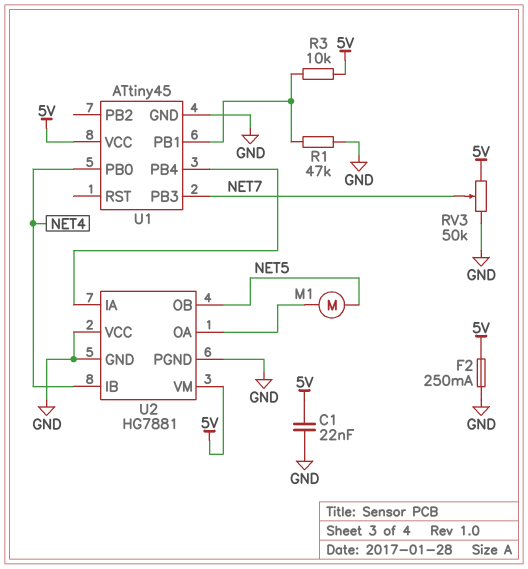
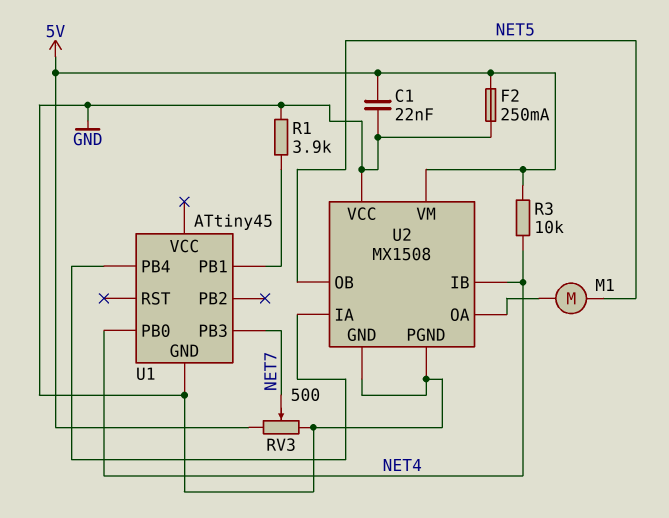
R1: 47k (GND, U1/PB1) -> 3.9k (GND, U1/PB1)
R3: 10k (5V, U1/PB1) -> 10k (5V, NET4)
RV3: 50k (5V, GND, wiper NET7) -> 500 (5V, GND, wiper NET7)
U1 pin VCC: 5V -> none
U2: HG7881 -> MX1508

